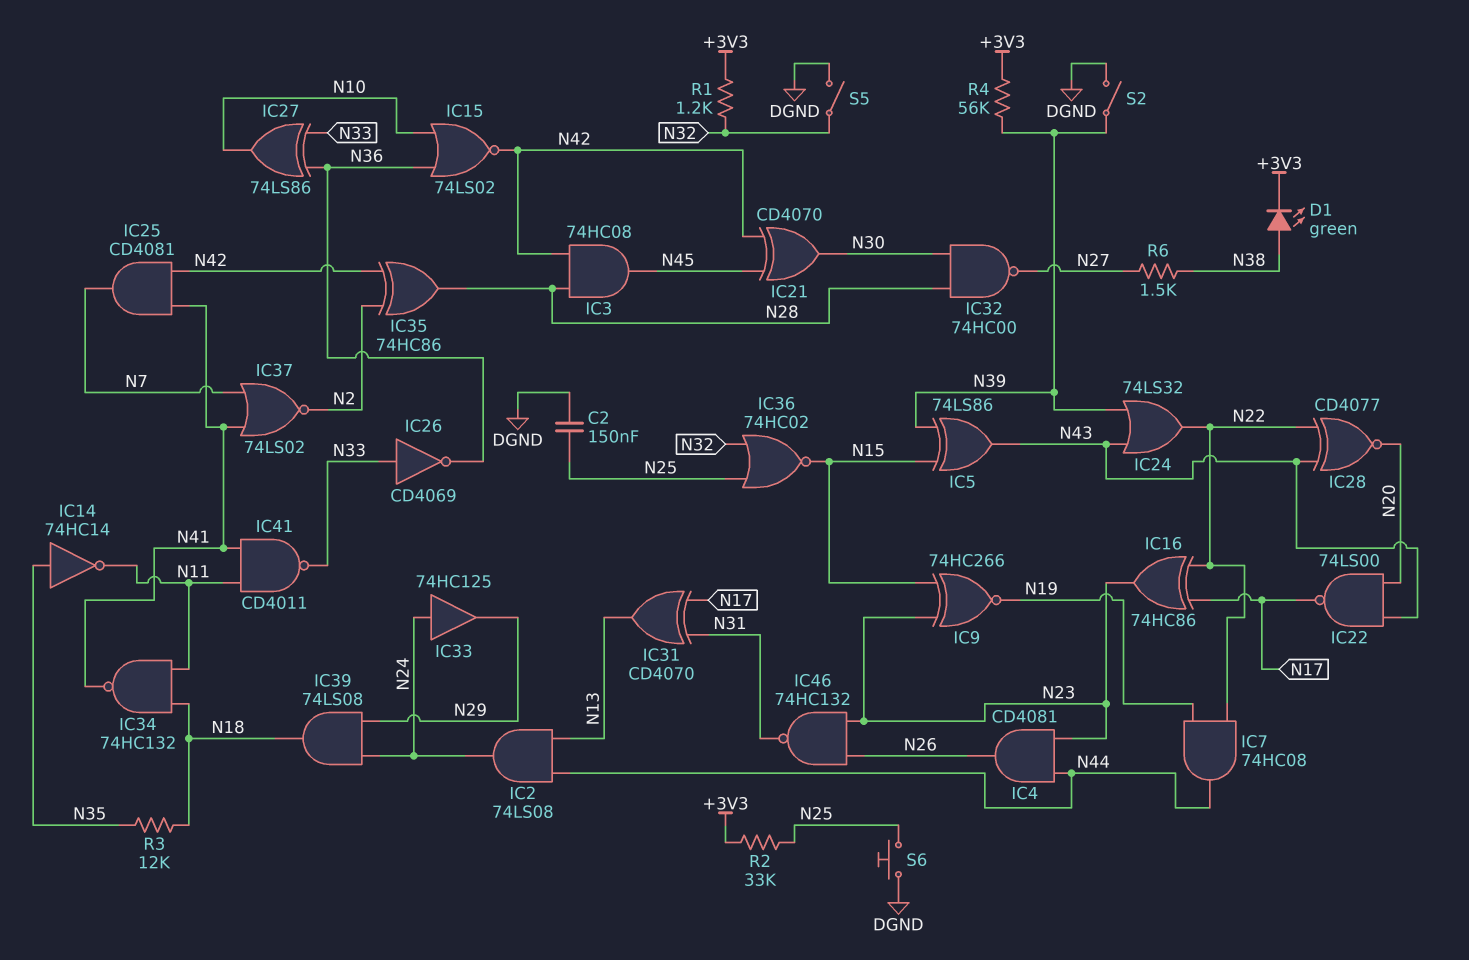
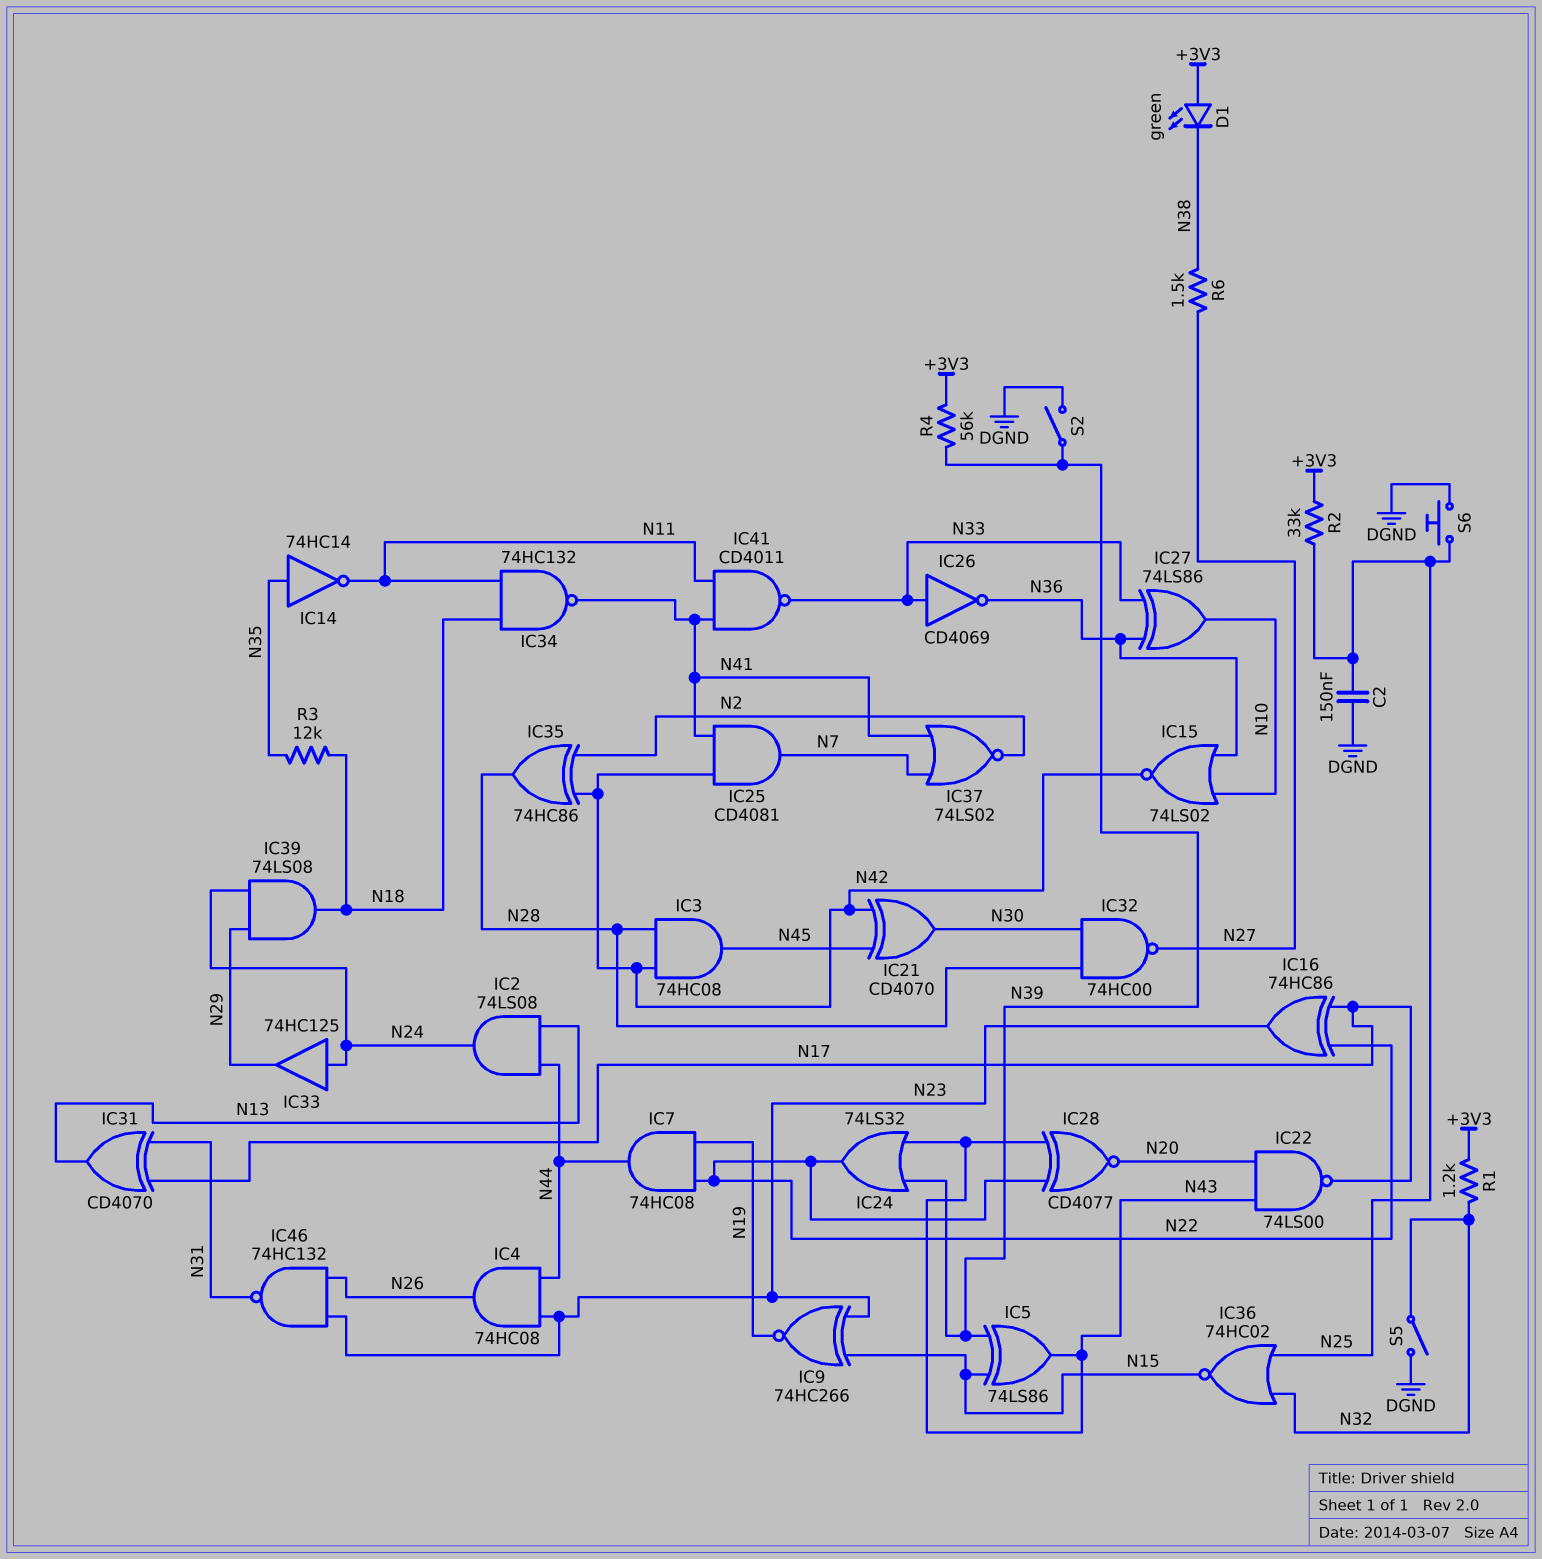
D1: LED green (A N38, K +3V3) -> LED green (A +3V3, K N38)
IC4: AND CD4081 (in N23, in N44, out N26) -> AND 74HC08 (in N23, in N44, out N26)

